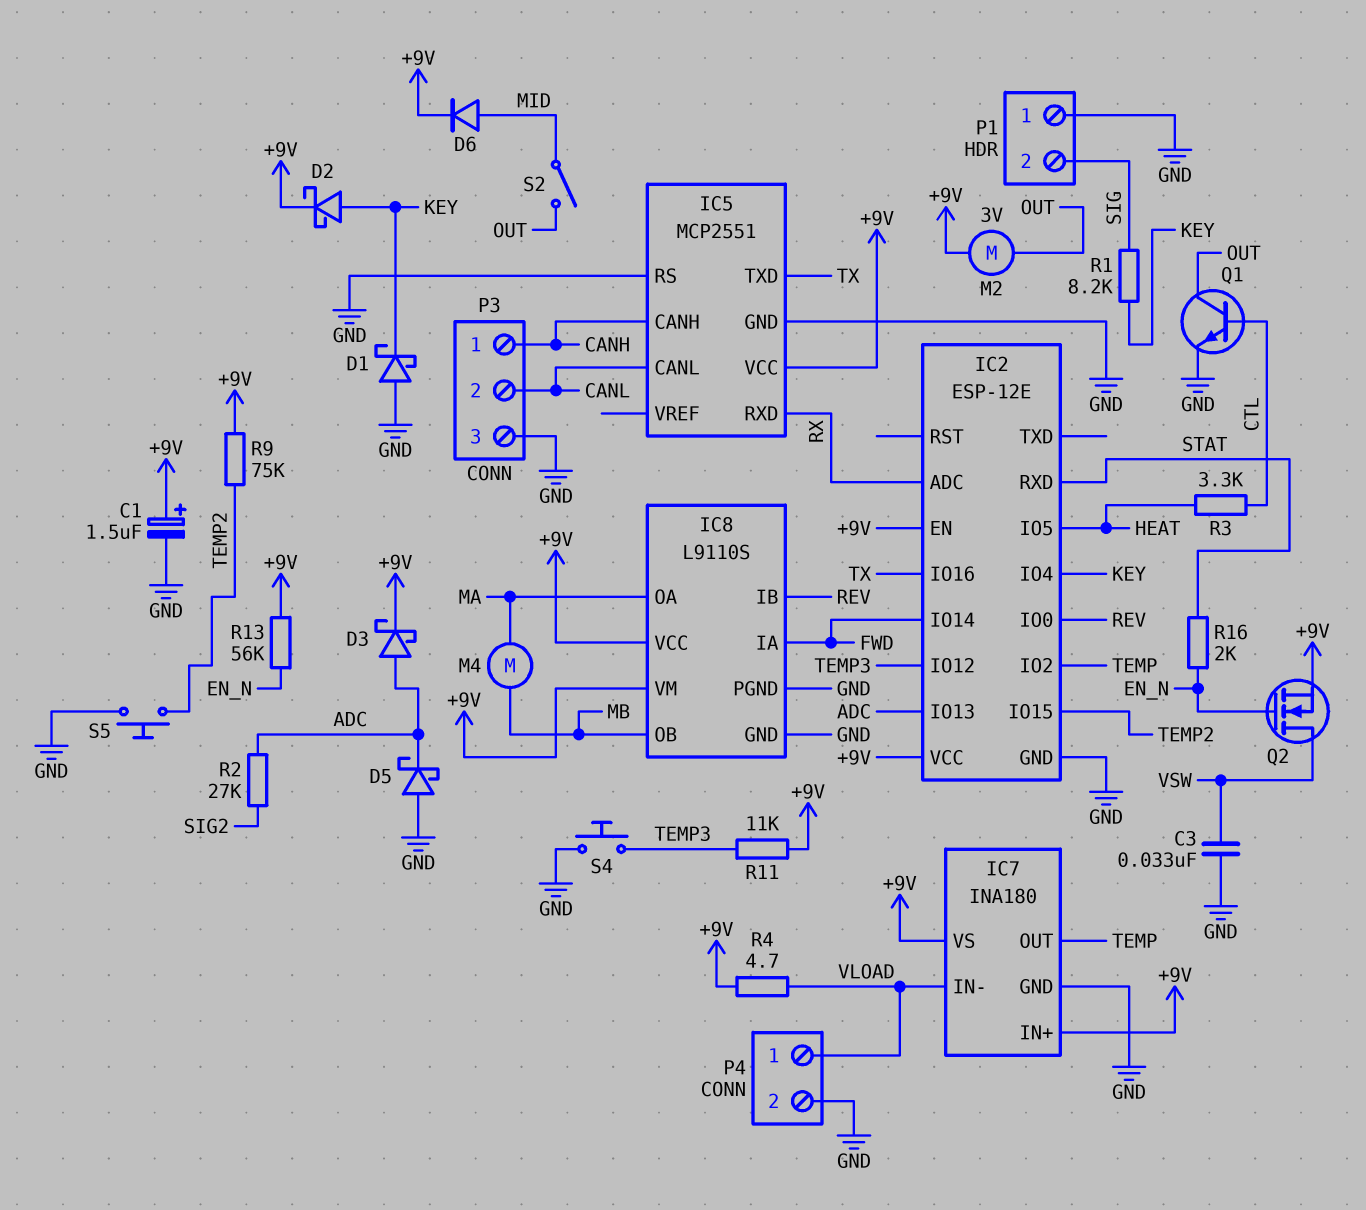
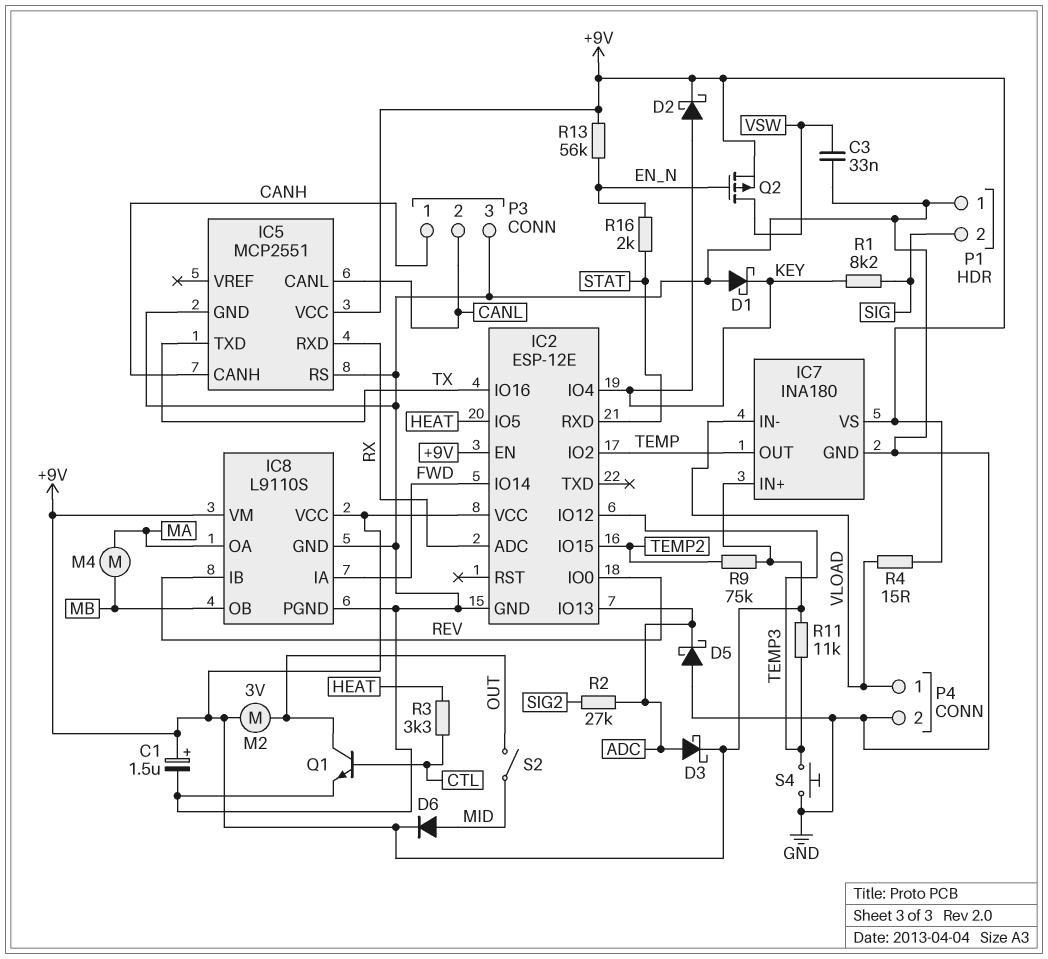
Q2: NMOS (G EN_N, D VSW, S +9V) -> PMOS (G EN_N, D VSW, S +9V)
R4: 4.7 (+9V, VLOAD) -> 15 (+9V, VLOAD)
S5: button (GND, TEMP2) -> none

